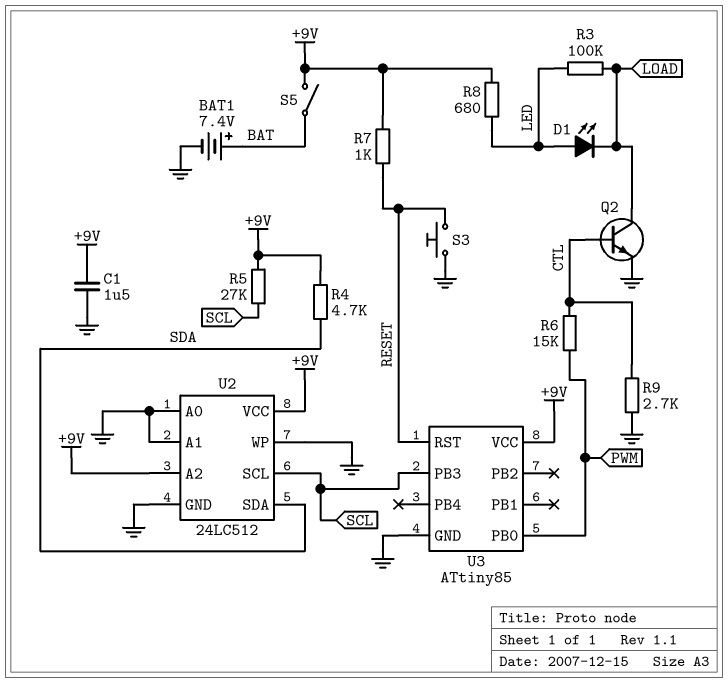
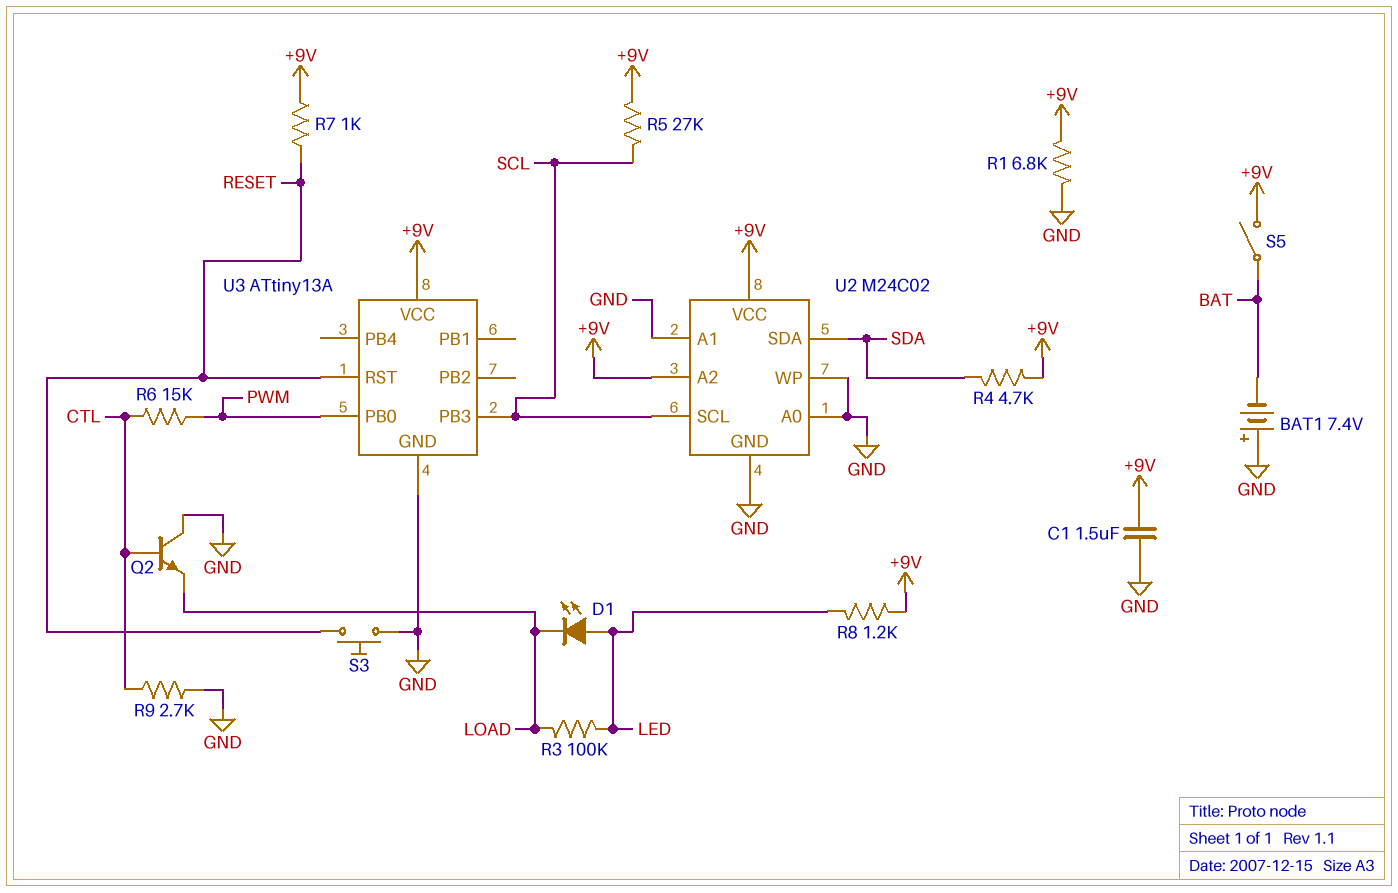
BAT1: 7.4V (plus BAT, minus GND) -> 7.4V (plus GND, minus BAT)
Q2: NPN (B CTL, C LOAD, E GND) -> NPN (B CTL, C GND, E LOAD)
R1: none -> 6.8k (+9V, GND)
R8: 680 (+9V, LED) -> 1.2k (+9V, LED)
U2: 24LC512 -> M24C02
U3: ATtiny85 -> ATtiny13A

